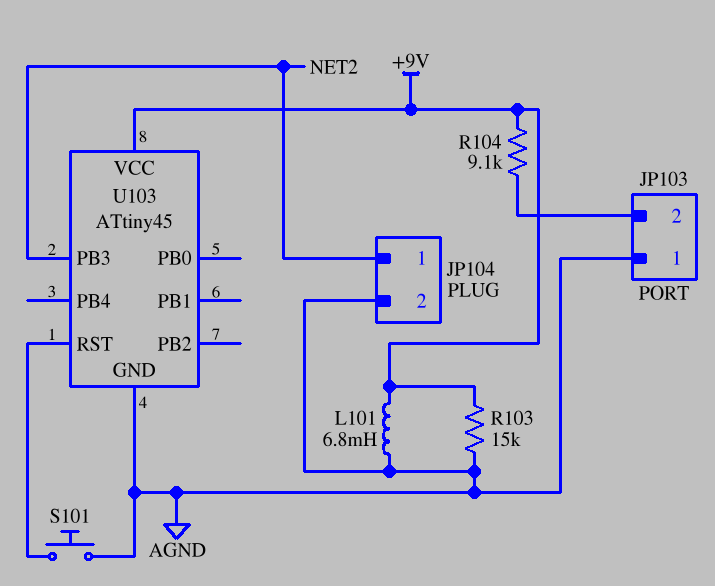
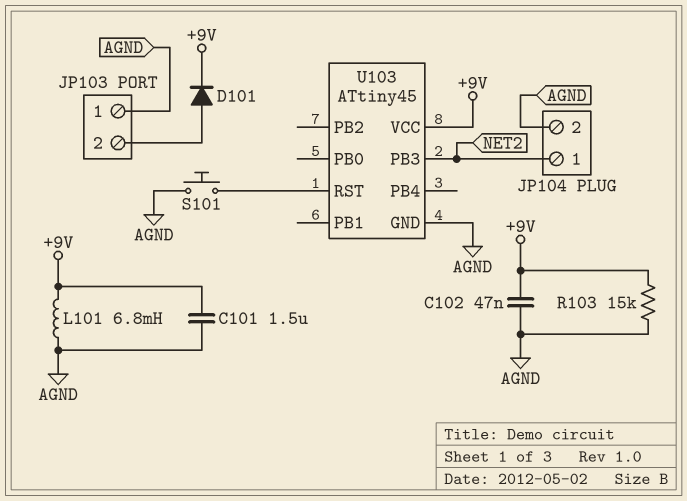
C101: none -> 1.5uF (+9V, AGND)
C102: none -> 47nF (+9V, AGND)
D101: none -> diode (A JP103/2, K +9V)
R104: 9.1k (+9V, JP103/2) -> none

